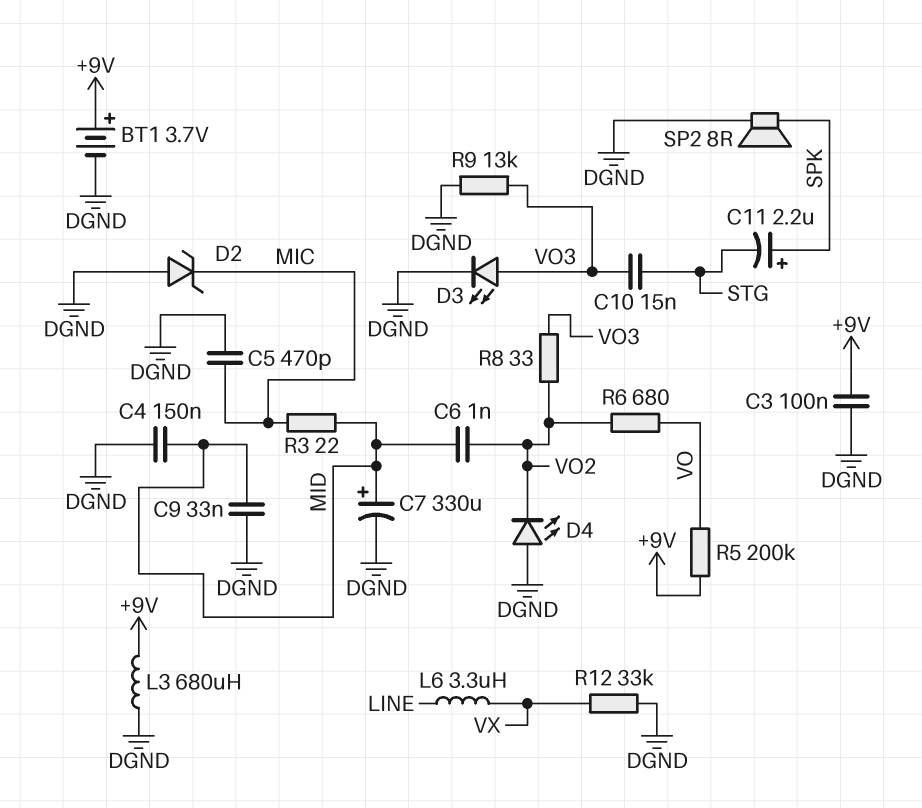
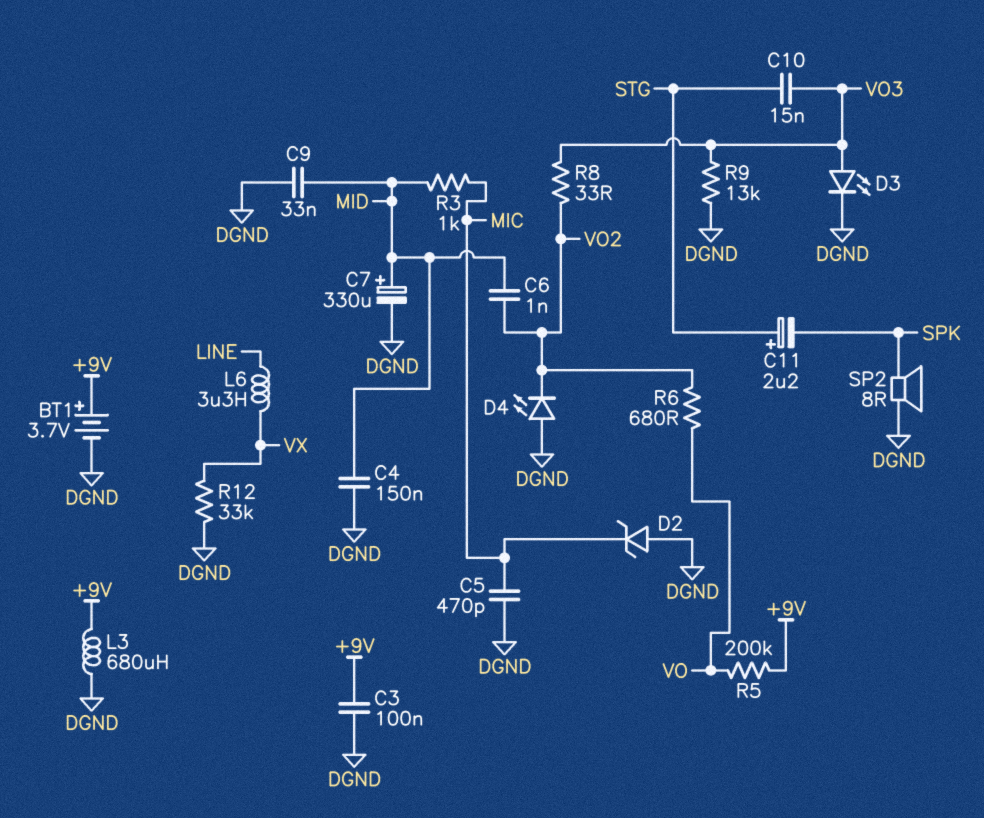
C11: 2.2uF (plus SPK, minus STG) -> 2.2uF (plus STG, minus SPK)
R3: 22 (MIC, MID) -> 1k (MIC, MID)

